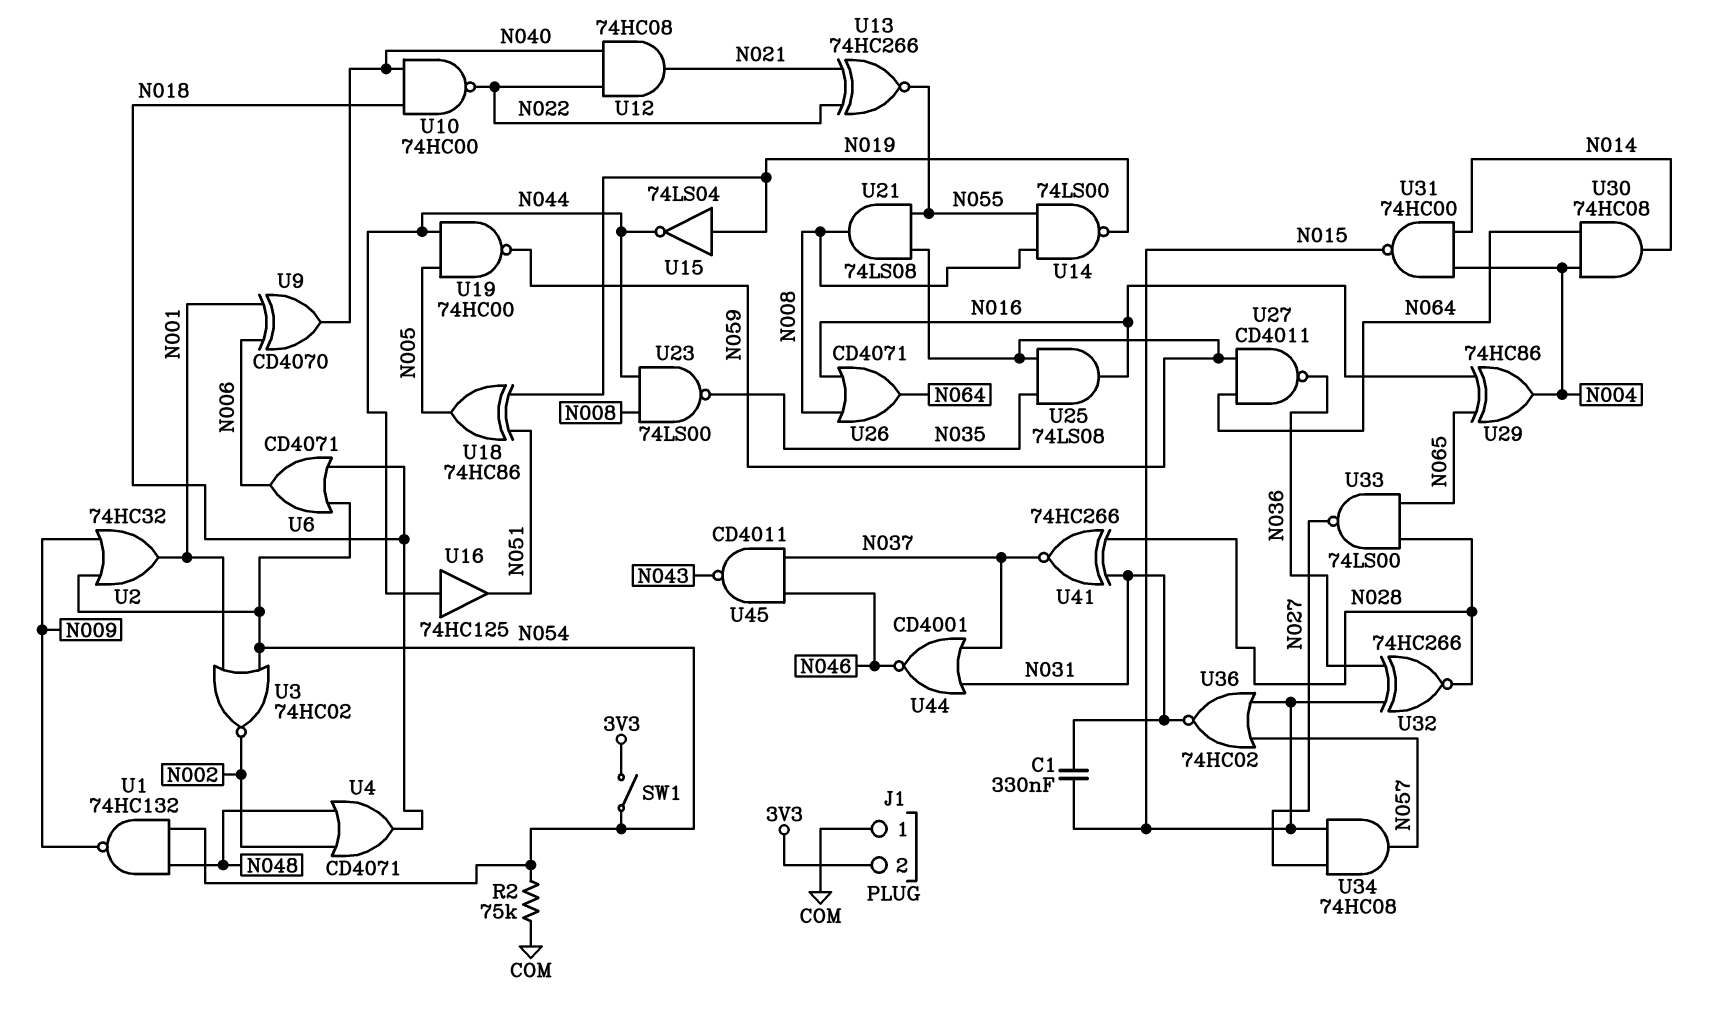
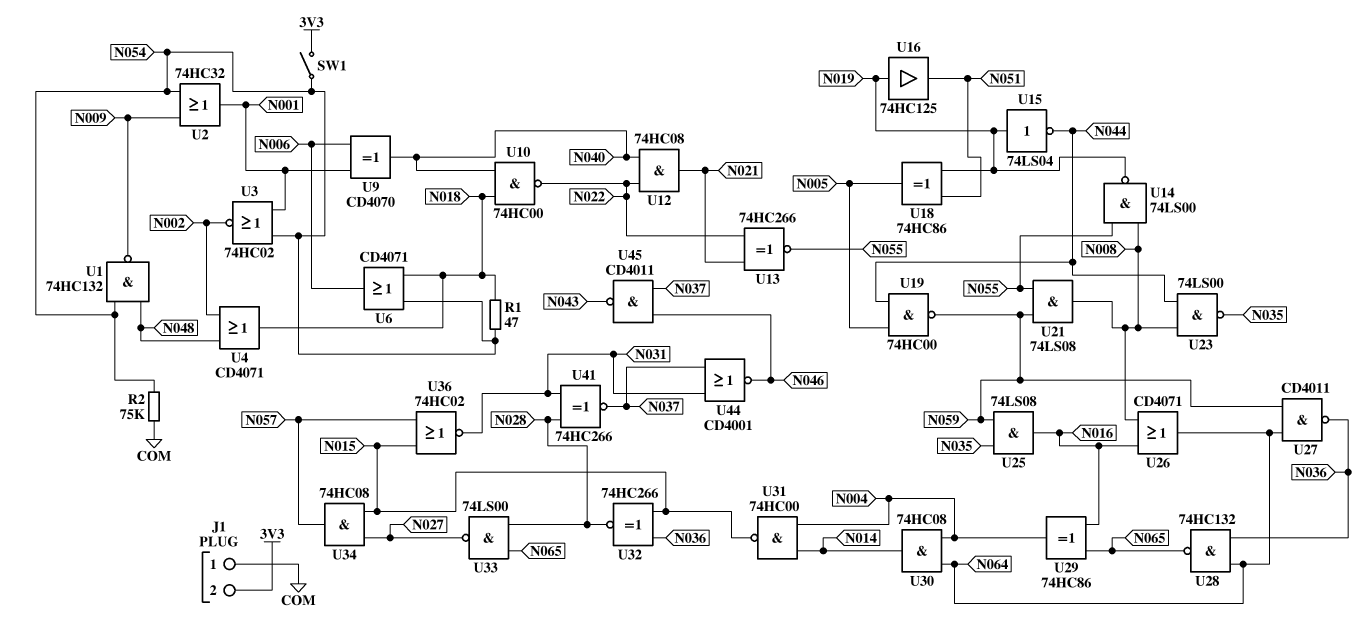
C1: 330nF (N015, N031) -> none
R1: none -> 47 (N018, N054)
U16: buffer 74HC125 (in N044, out N051) -> buffer 74HC125 (in N019, out N051)
U28: none -> NAND 74HC132 (in N036, in N064, out N065)

